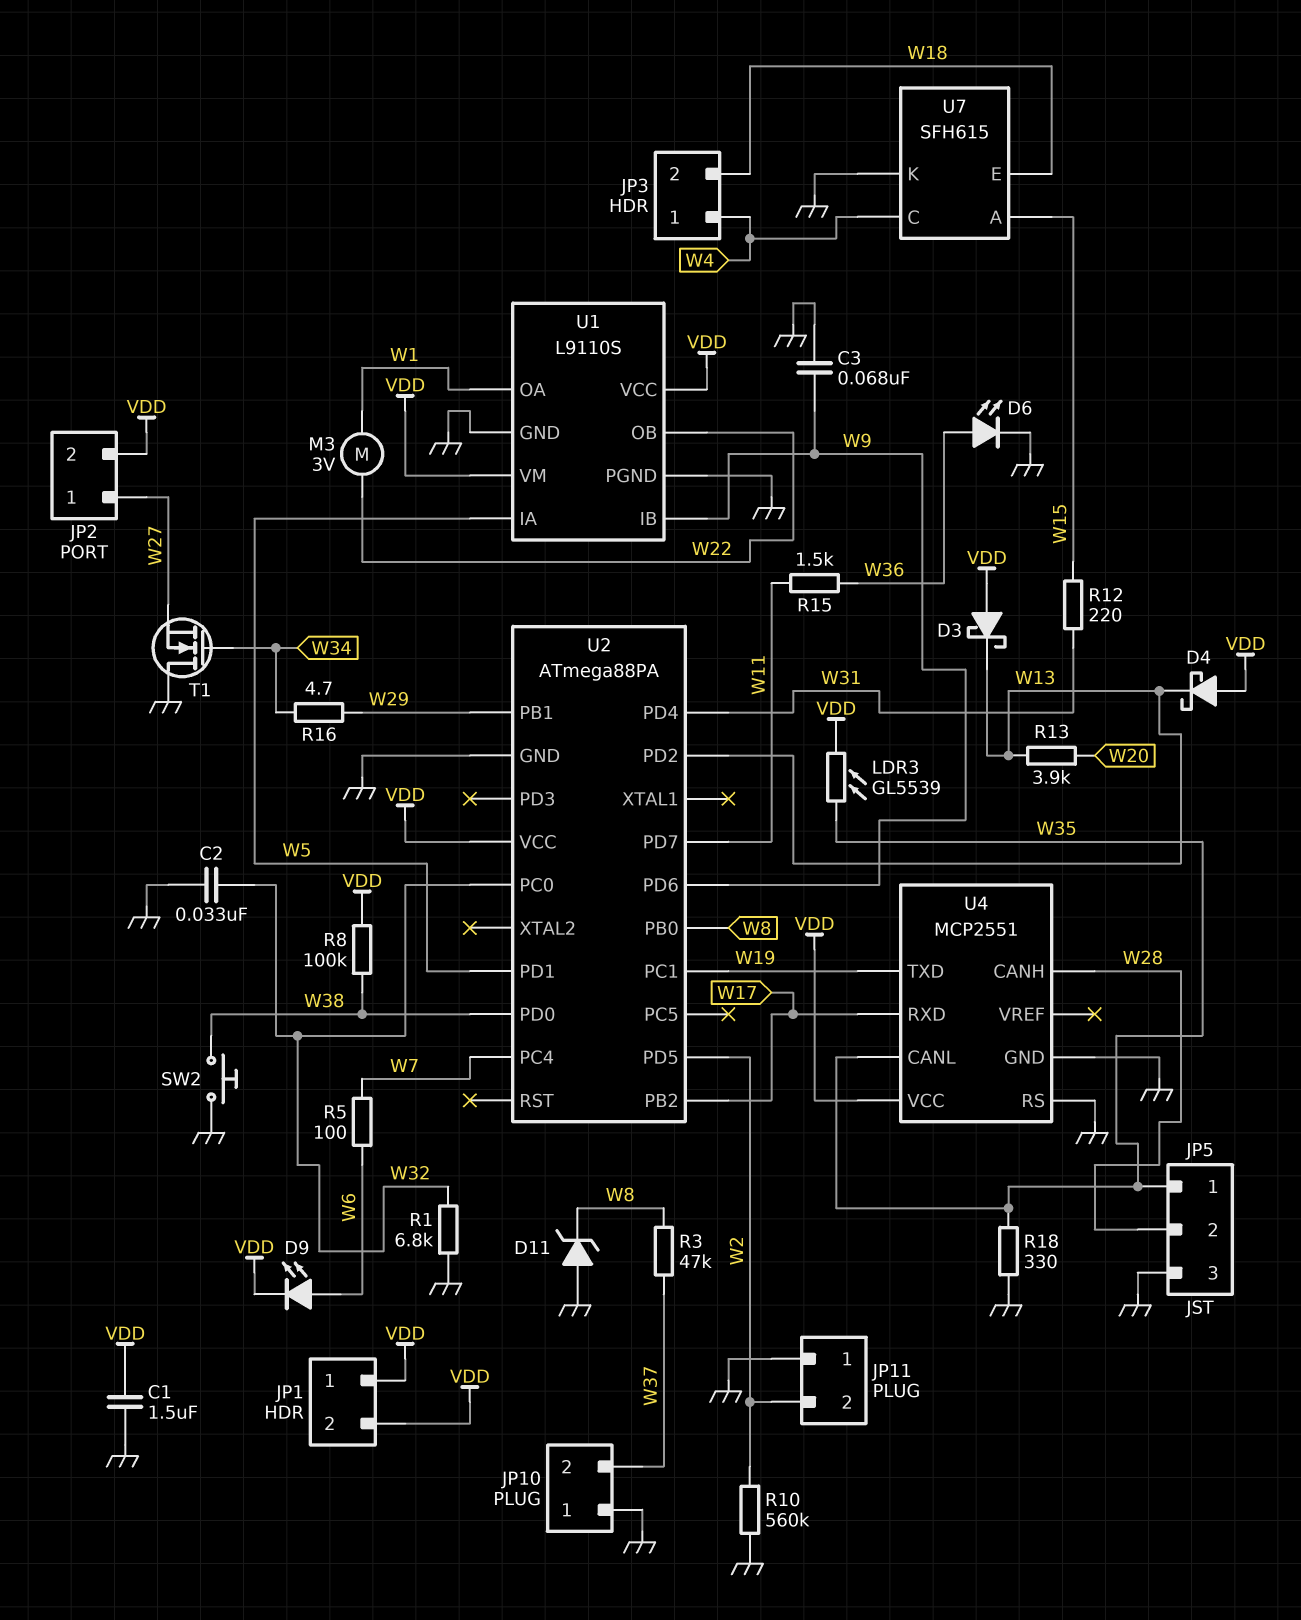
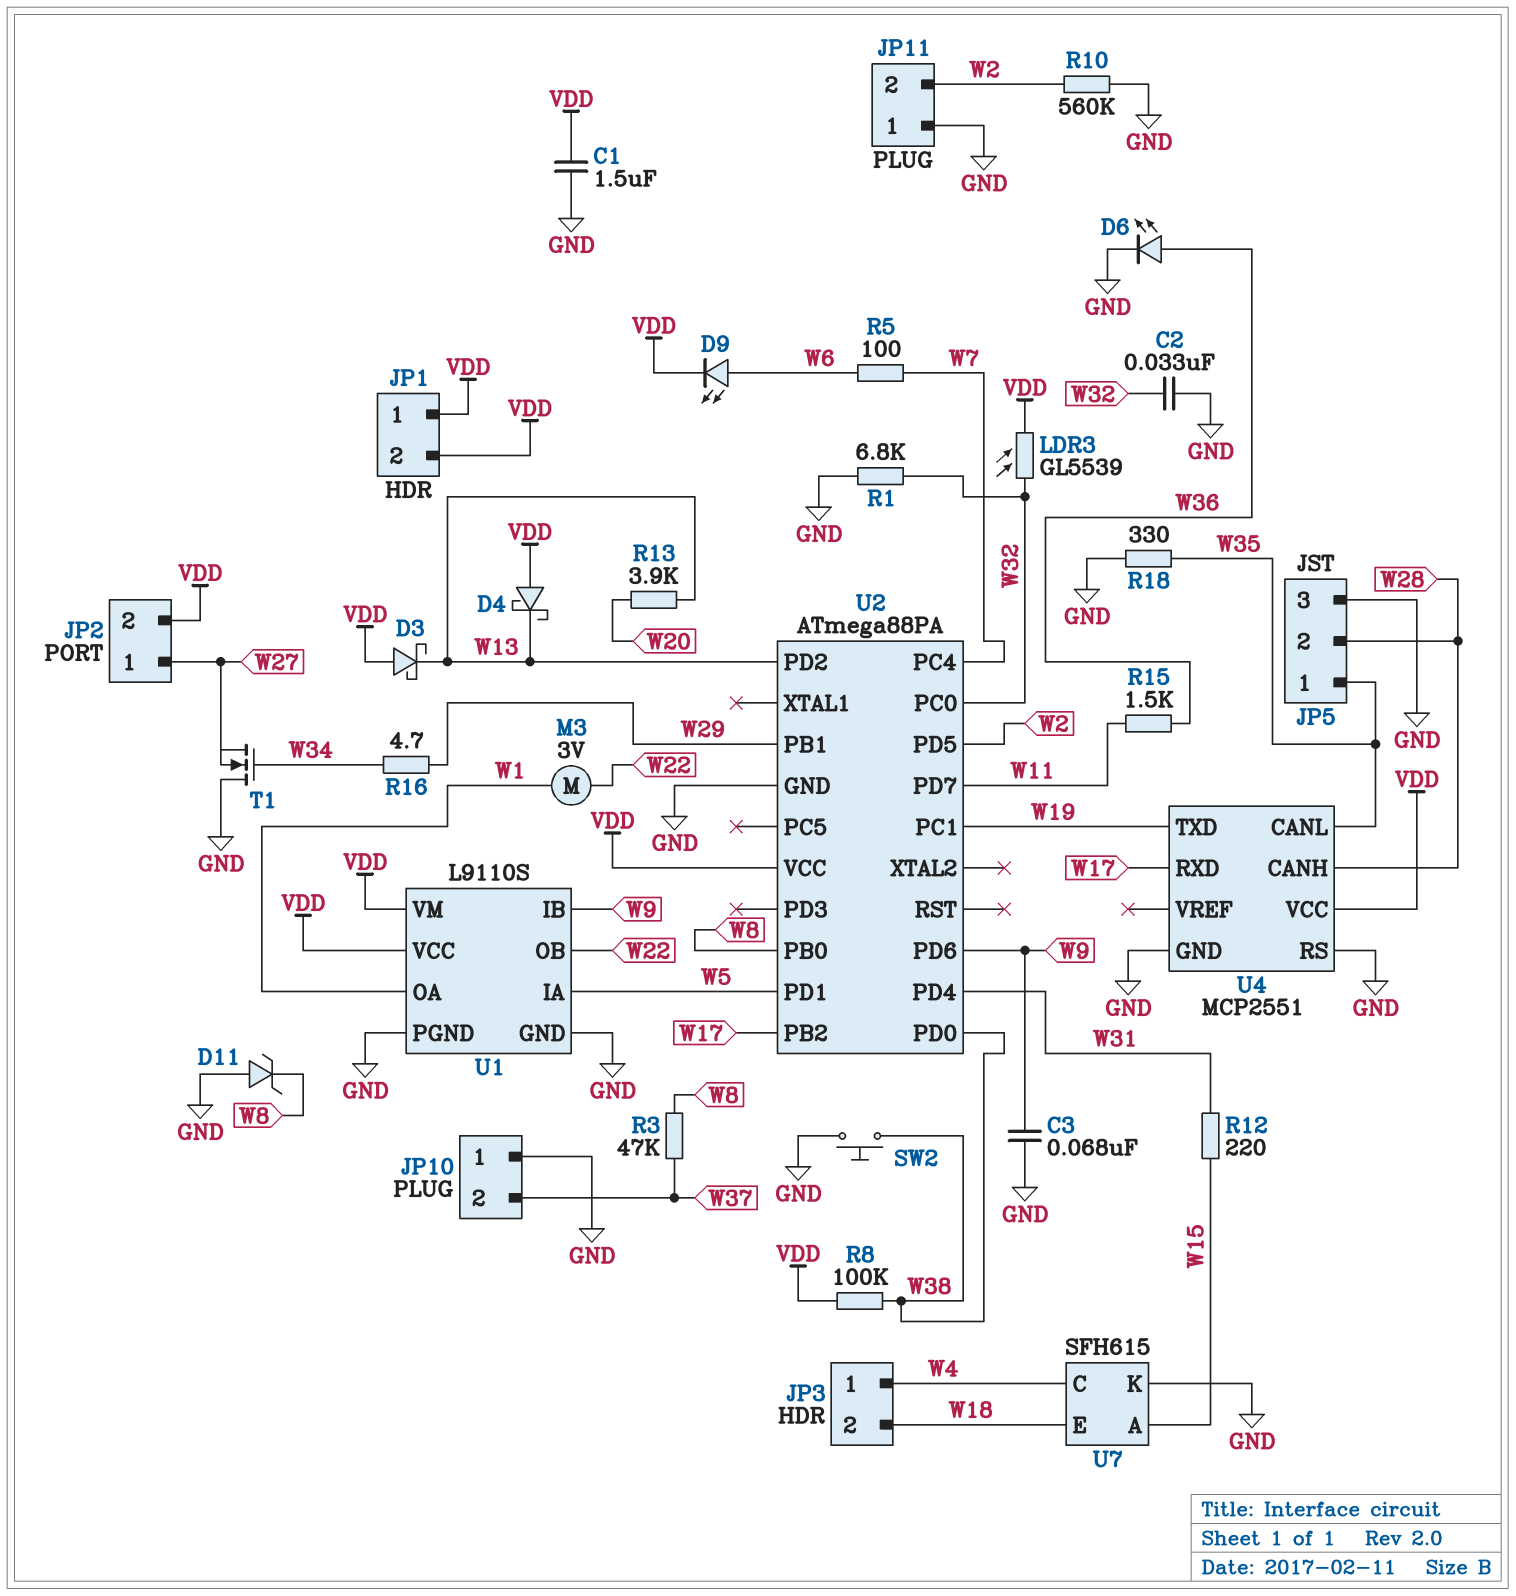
LDR3: GL5539 (VDD, W35) -> GL5539 (VDD, W32)

